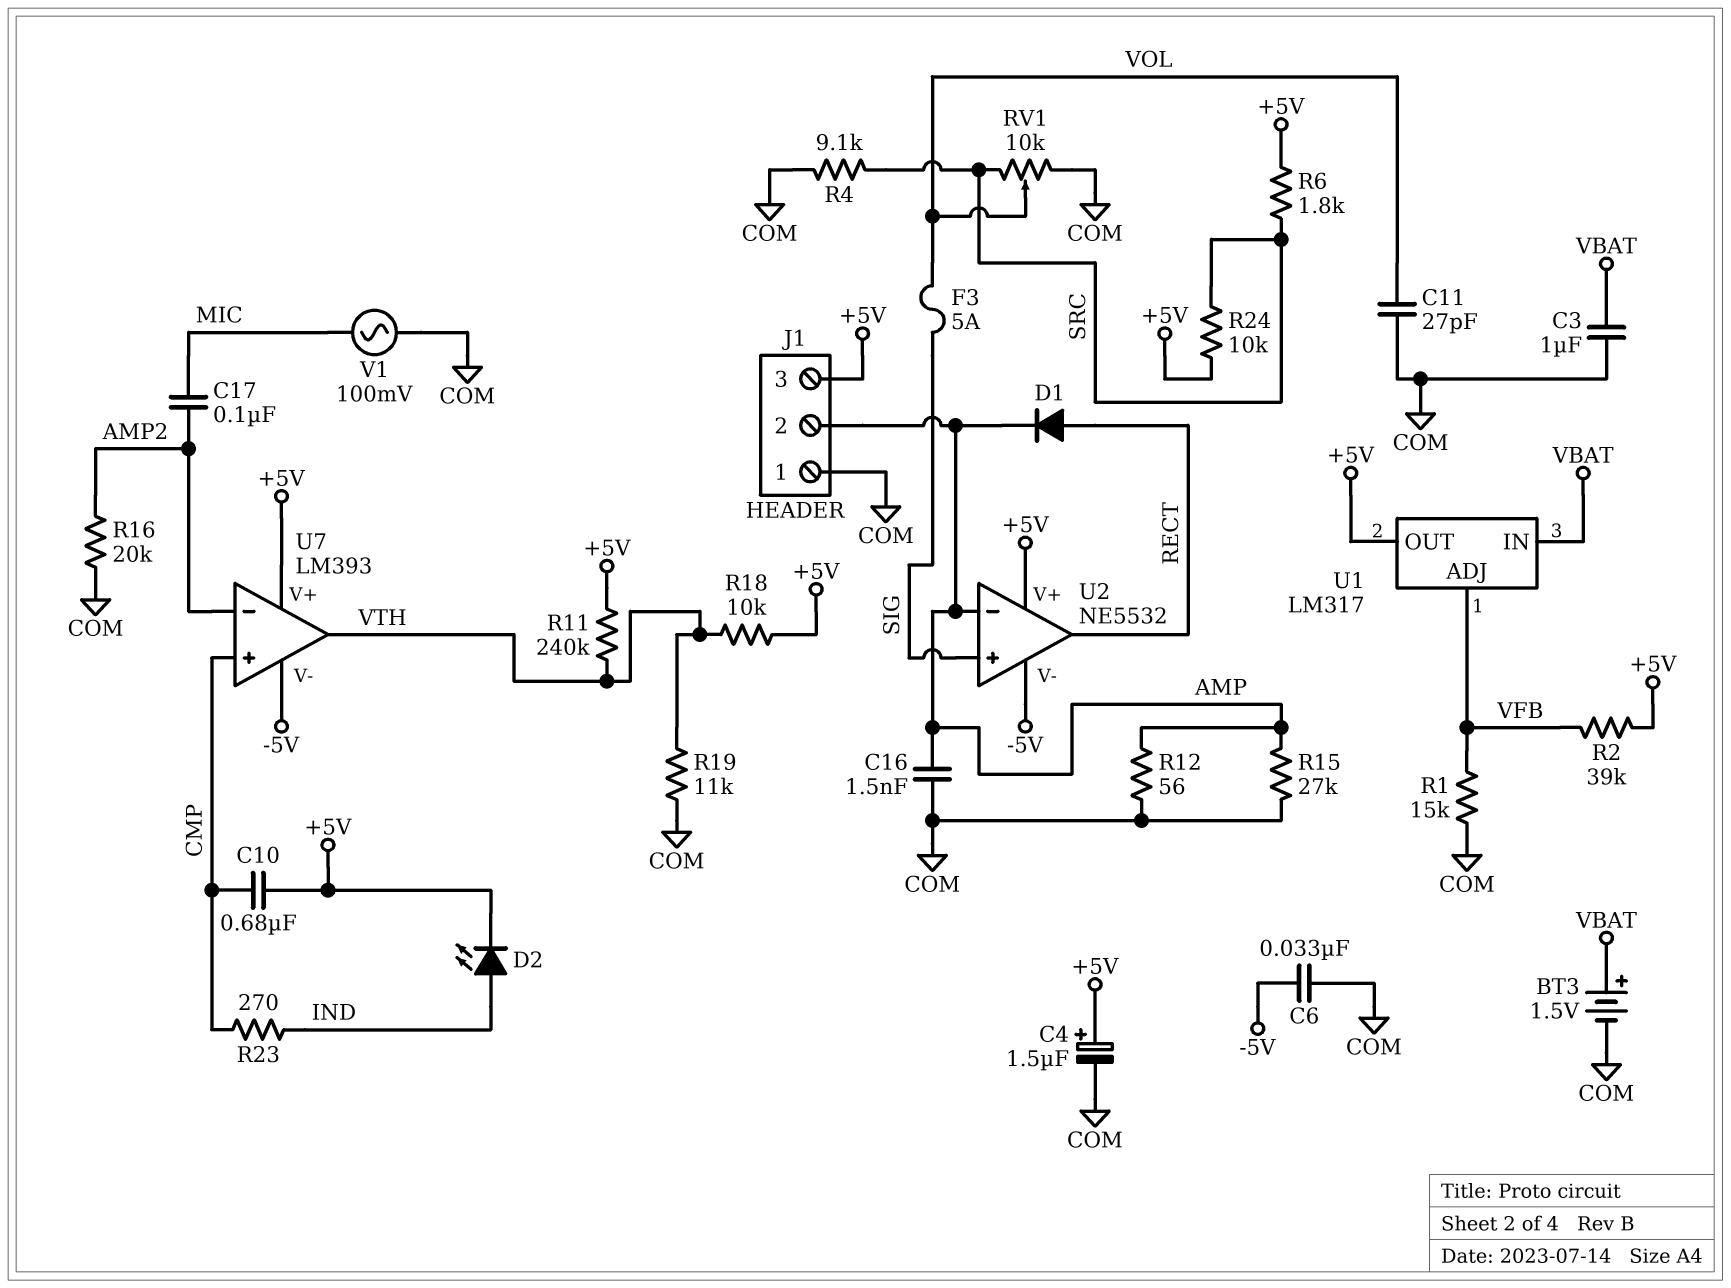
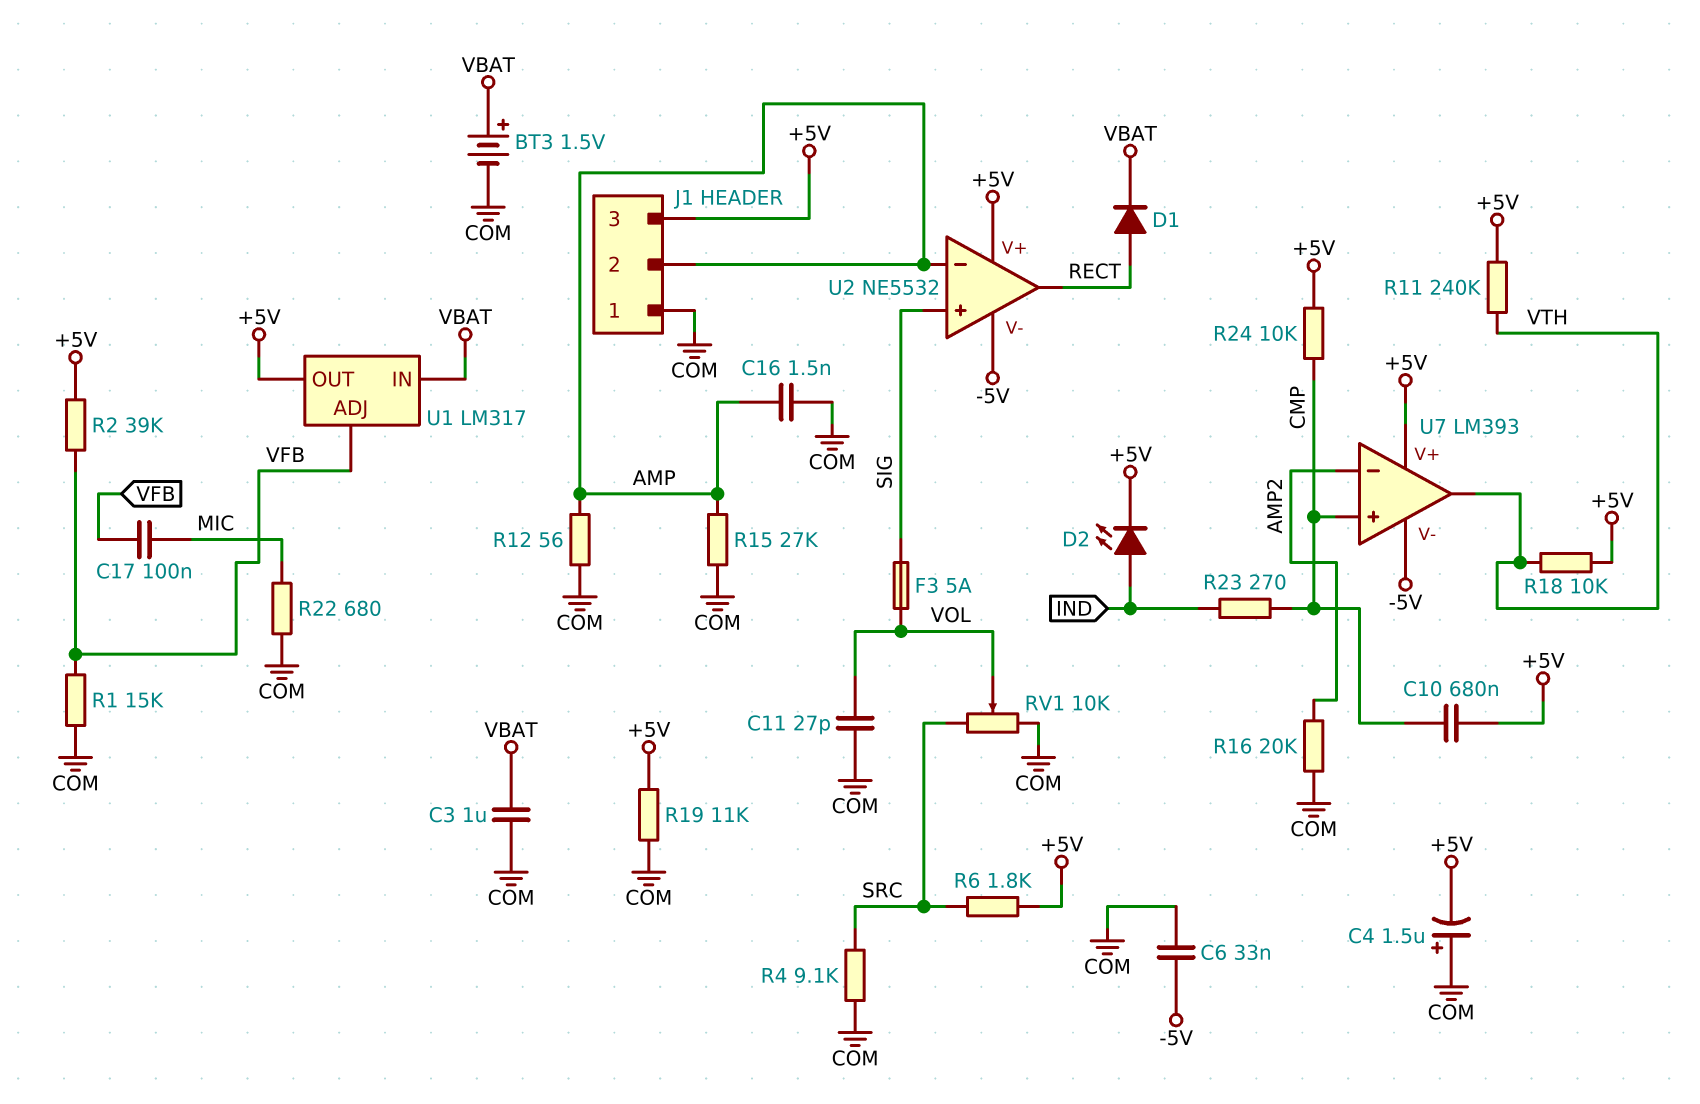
C4: 1.5uF (plus +5V, minus COM) -> 1.5uF (plus COM, minus +5V)
C17: 100nF (AMP2, MIC) -> 100nF (MIC, VFB)
D1: diode (A RECT, K AMP) -> diode (A RECT, K VBAT)
R19: 11k (COM, VTH) -> 11k (+5V, COM)
R22: none -> 680 (COM, MIC)
R24: 10k (+5V, SRC) -> 10k (+5V, CMP)
V1: AC 100mV (COM, MIC) -> none

